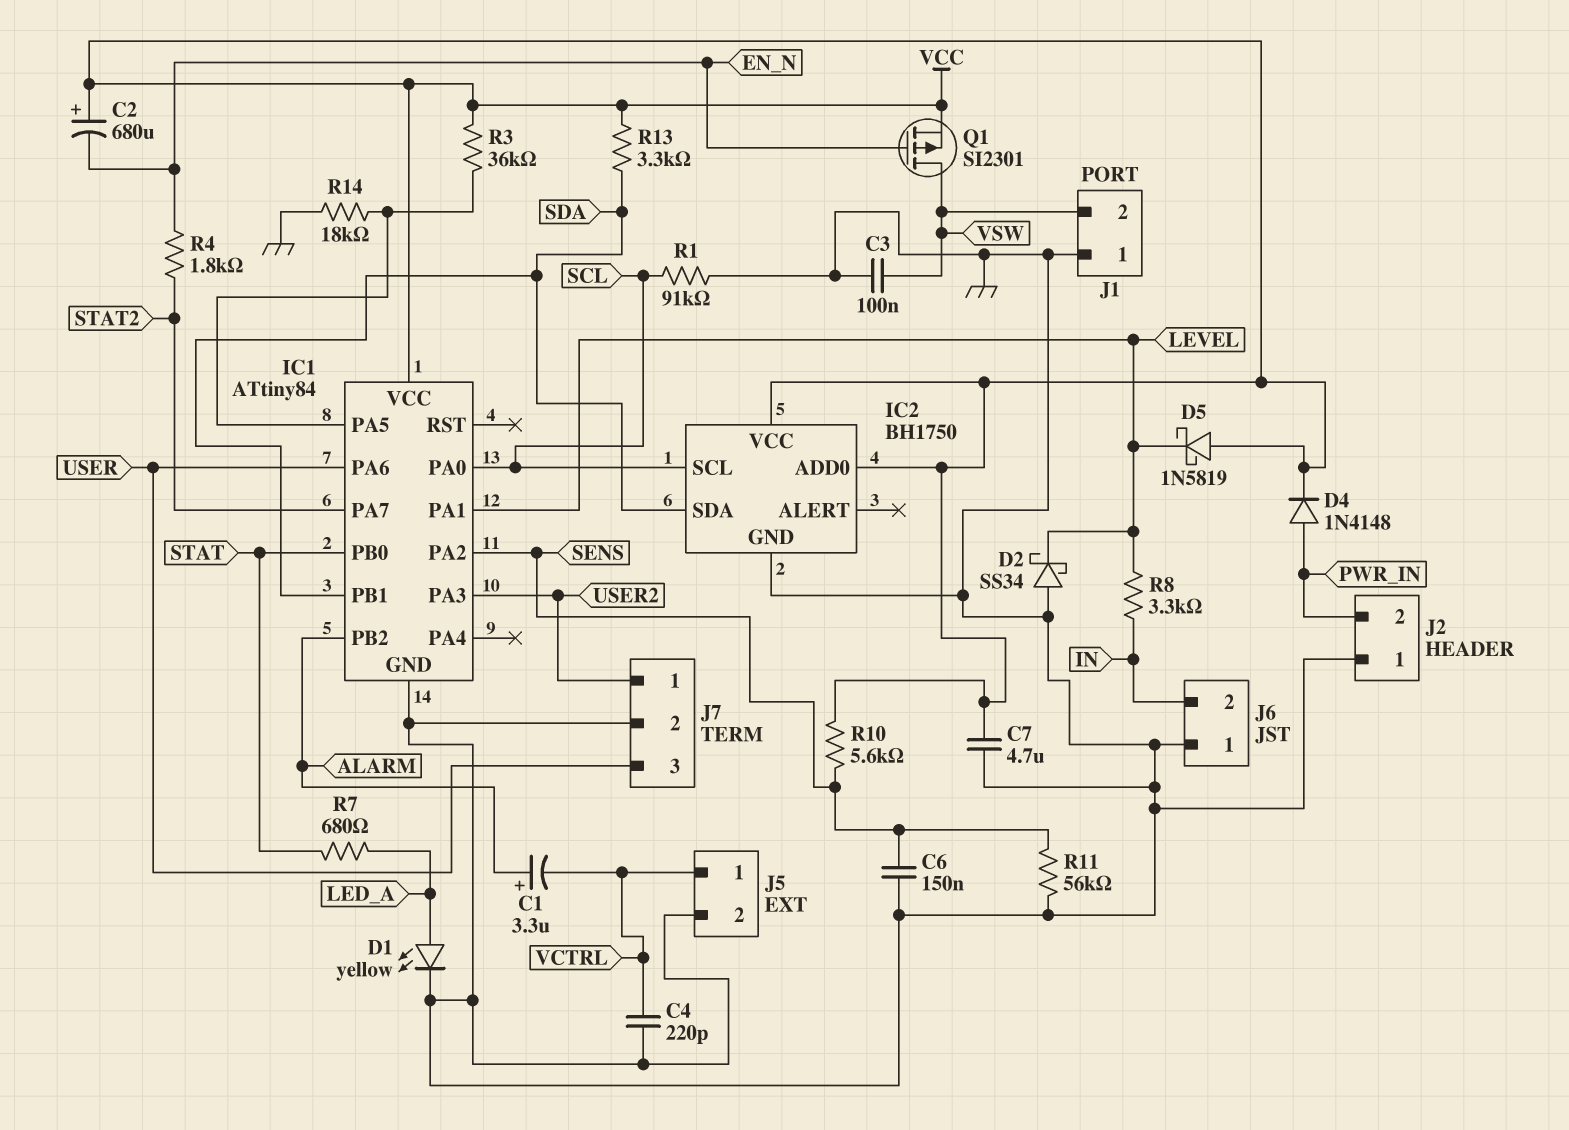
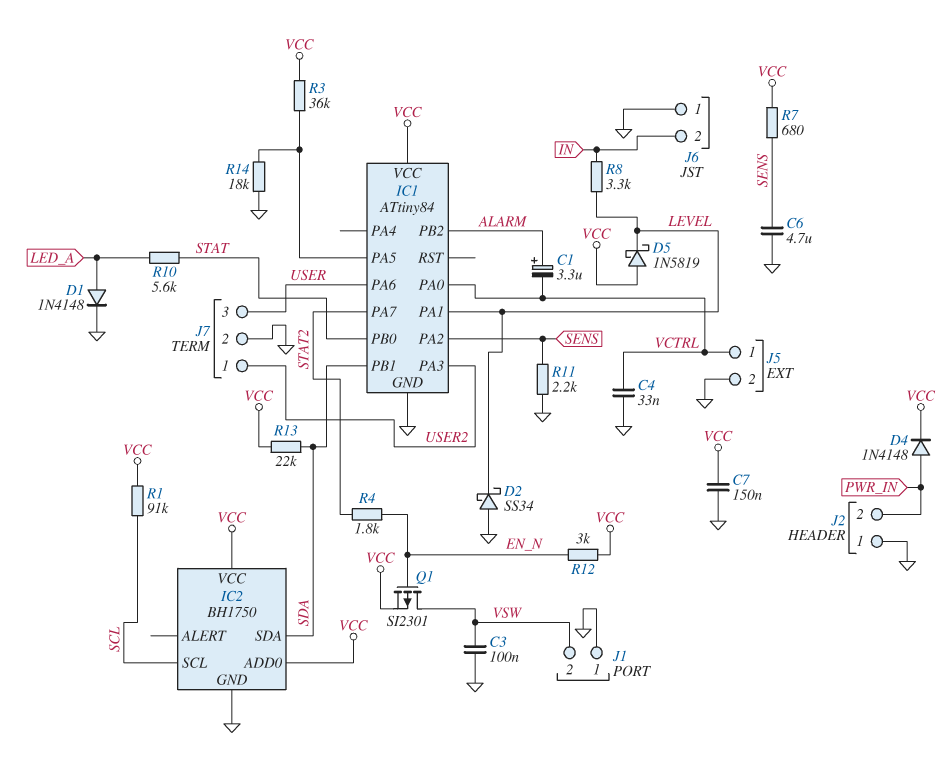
C2: 680uF (plus VCC, minus EN_N) -> none
C4: 220pF (GND, VCTRL) -> 33nF (GND, VCTRL)
C6: 150nF (GND, SENS) -> 4.7uF (GND, SENS)
C7: 4.7uF (GND, VCC) -> 150nF (GND, VCC)
D1: LED yellow (A LED_A, K GND) -> diode 1N4148 (A LED_A, K GND)
IC1 pin PA0: SCL -> VCTRL
R1: 91k (GND, SCL) -> 91k (SCL, VCC)
R7: 680 (LED_A, STAT) -> 680 (SENS, VCC)
R10: 5.6k (SENS, VCC) -> 5.6k (LED_A, STAT)
R11: 56k (GND, SENS) -> 2.2k (GND, SENS)
R12: none -> 3k (EN_N, VCC)
R13: 3.3k (SDA, VCC) -> 22k (SDA, VCC)

